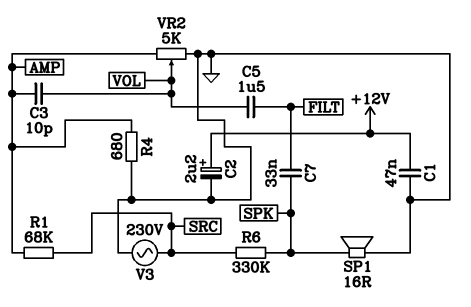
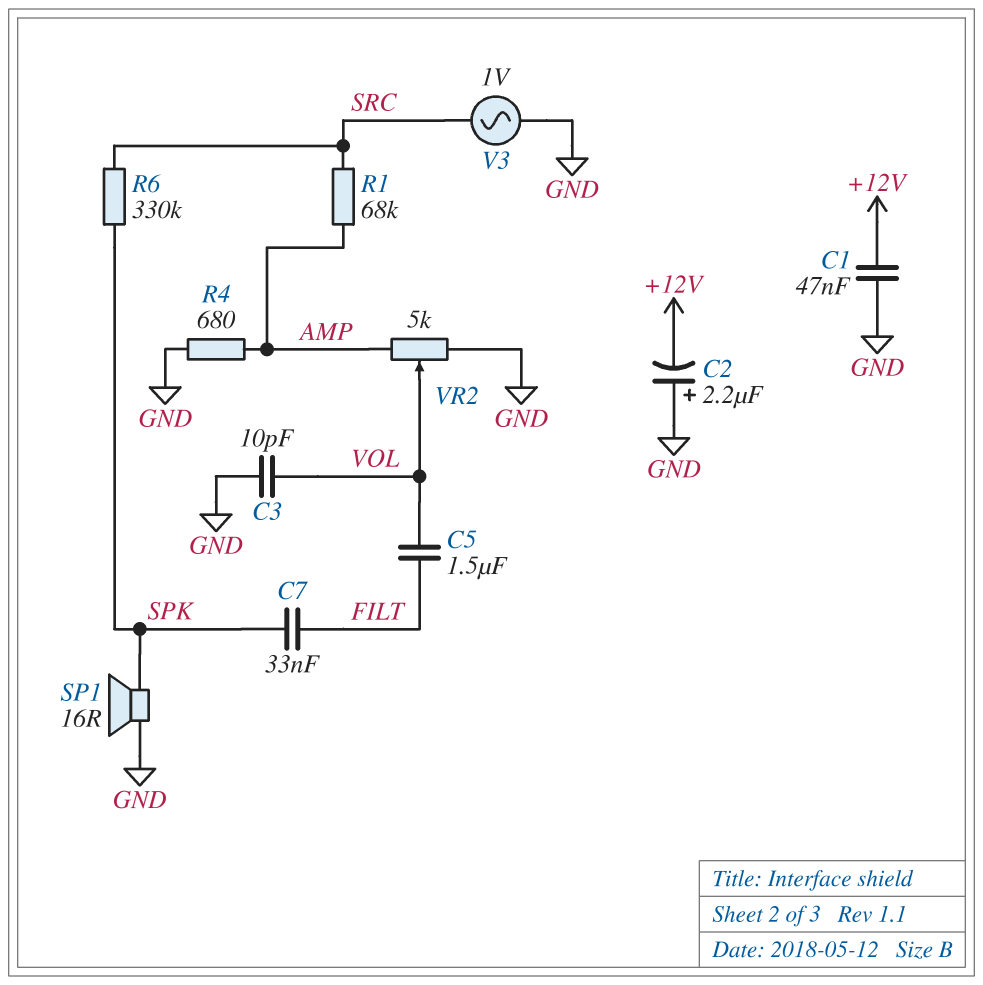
C2: 2.2uF (plus +12V, minus GND) -> 2.2uF (plus GND, minus +12V)
C3: 10pF (AMP, VOL) -> 10pF (GND, VOL)
V3: AC 230V (GND, SRC) -> AC 1V (GND, SRC)

